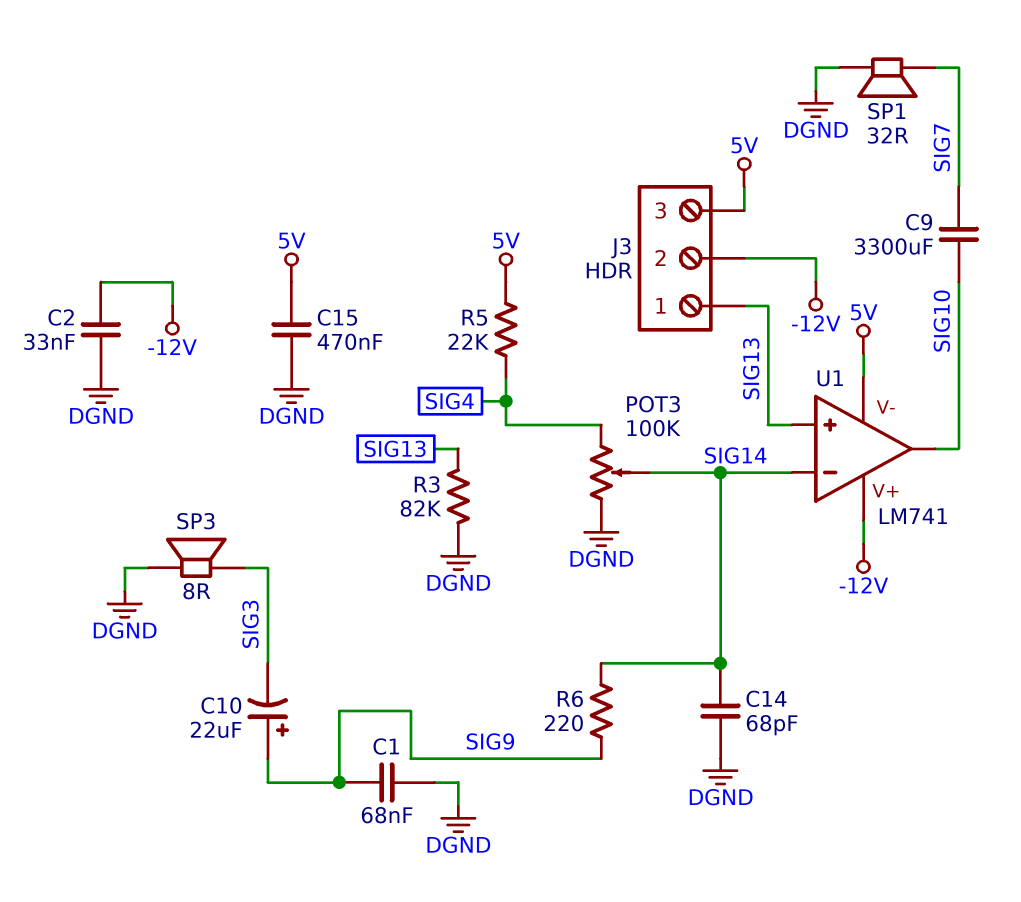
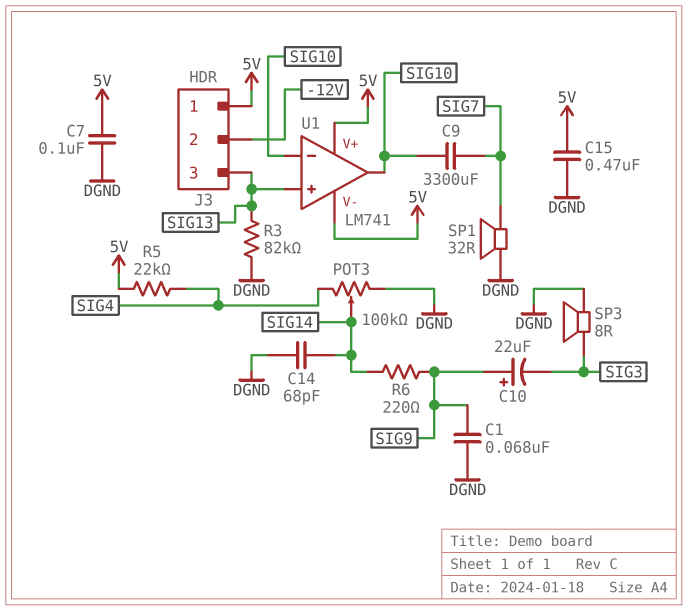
C2: 33nF (-12V, DGND) -> none
C7: none -> 100nF (5V, DGND)
J3 pin 1: SIG13 -> 5V
J3 pin 3: 5V -> SIG13
U1 pin V+: -12V -> 5V
U1 pin in-: SIG14 -> SIG10

